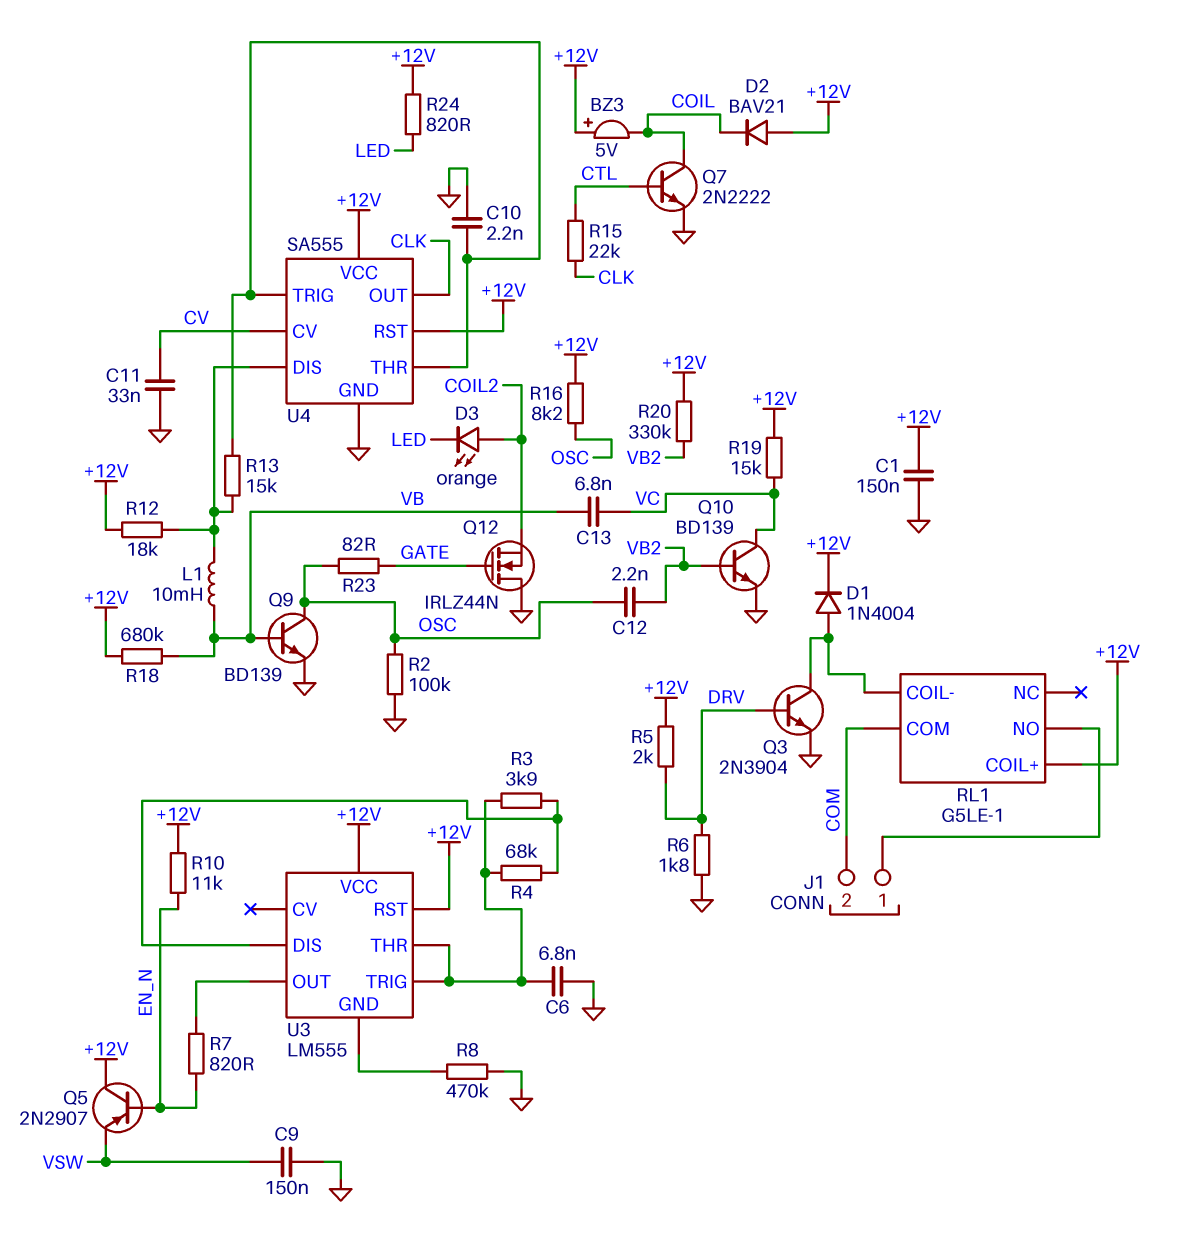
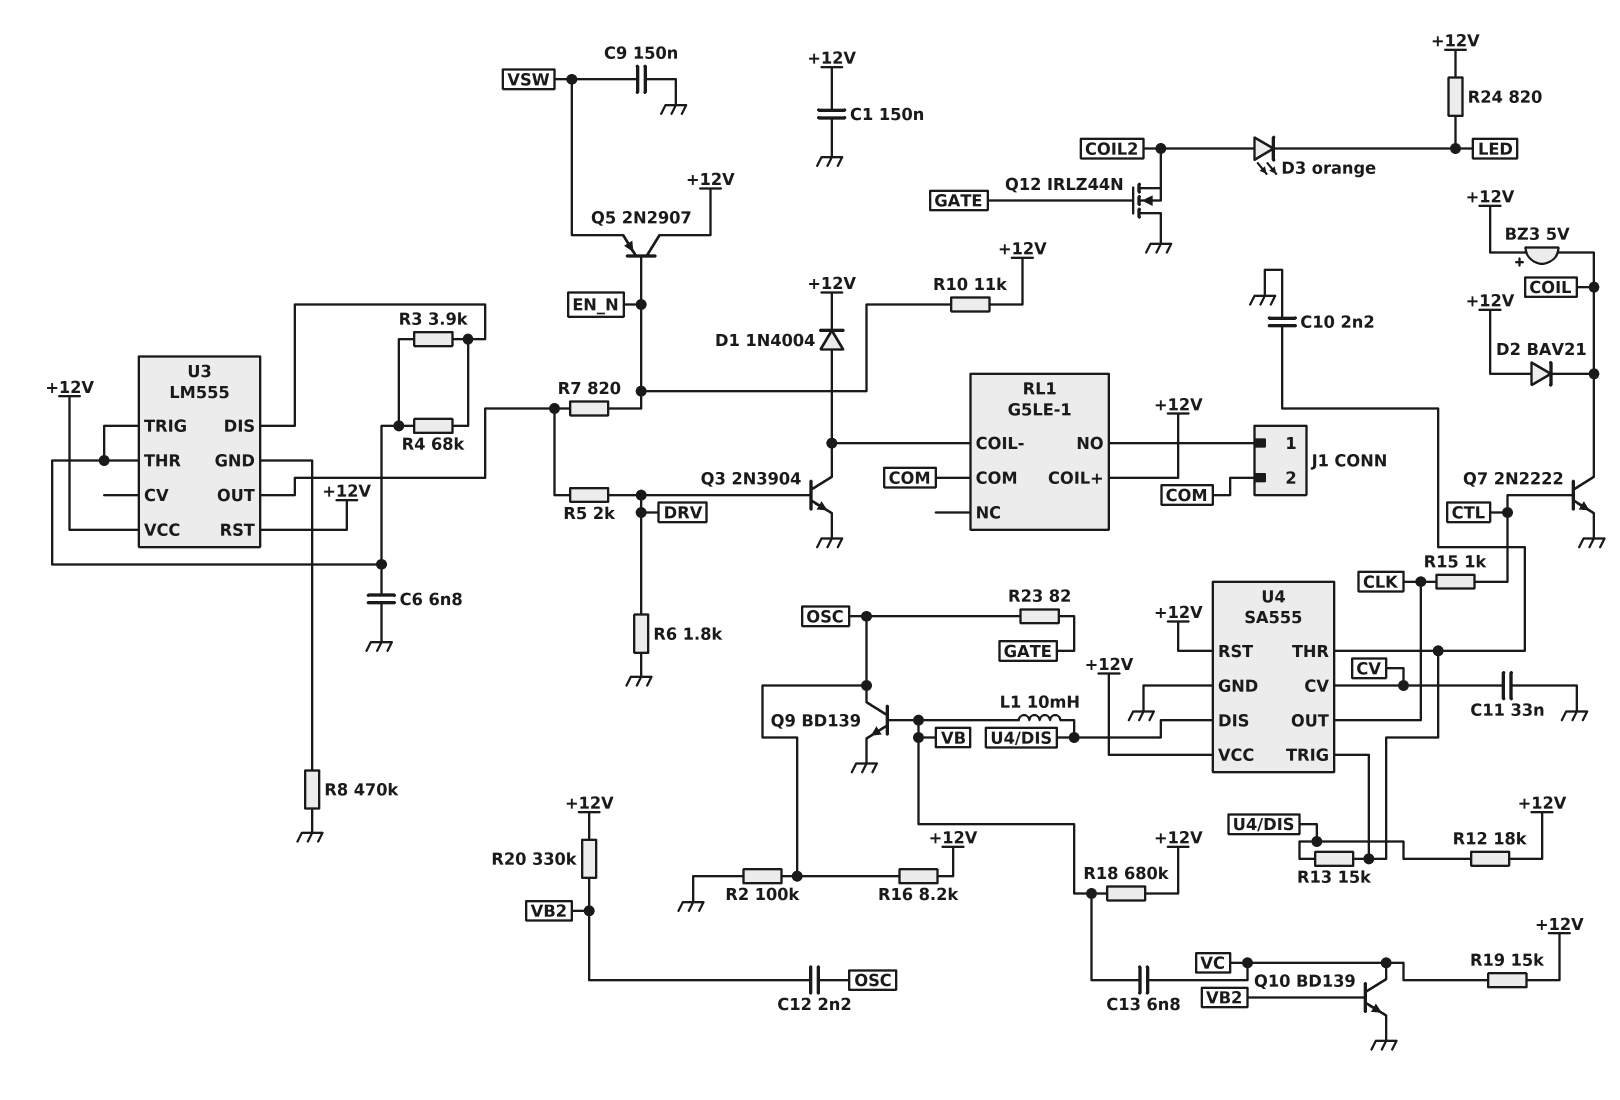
R5: 2k (+12V, DRV) -> 2k (DRV, U3/OUT)
R15: 22k (CLK, CTL) -> 1k (CLK, CTL)

